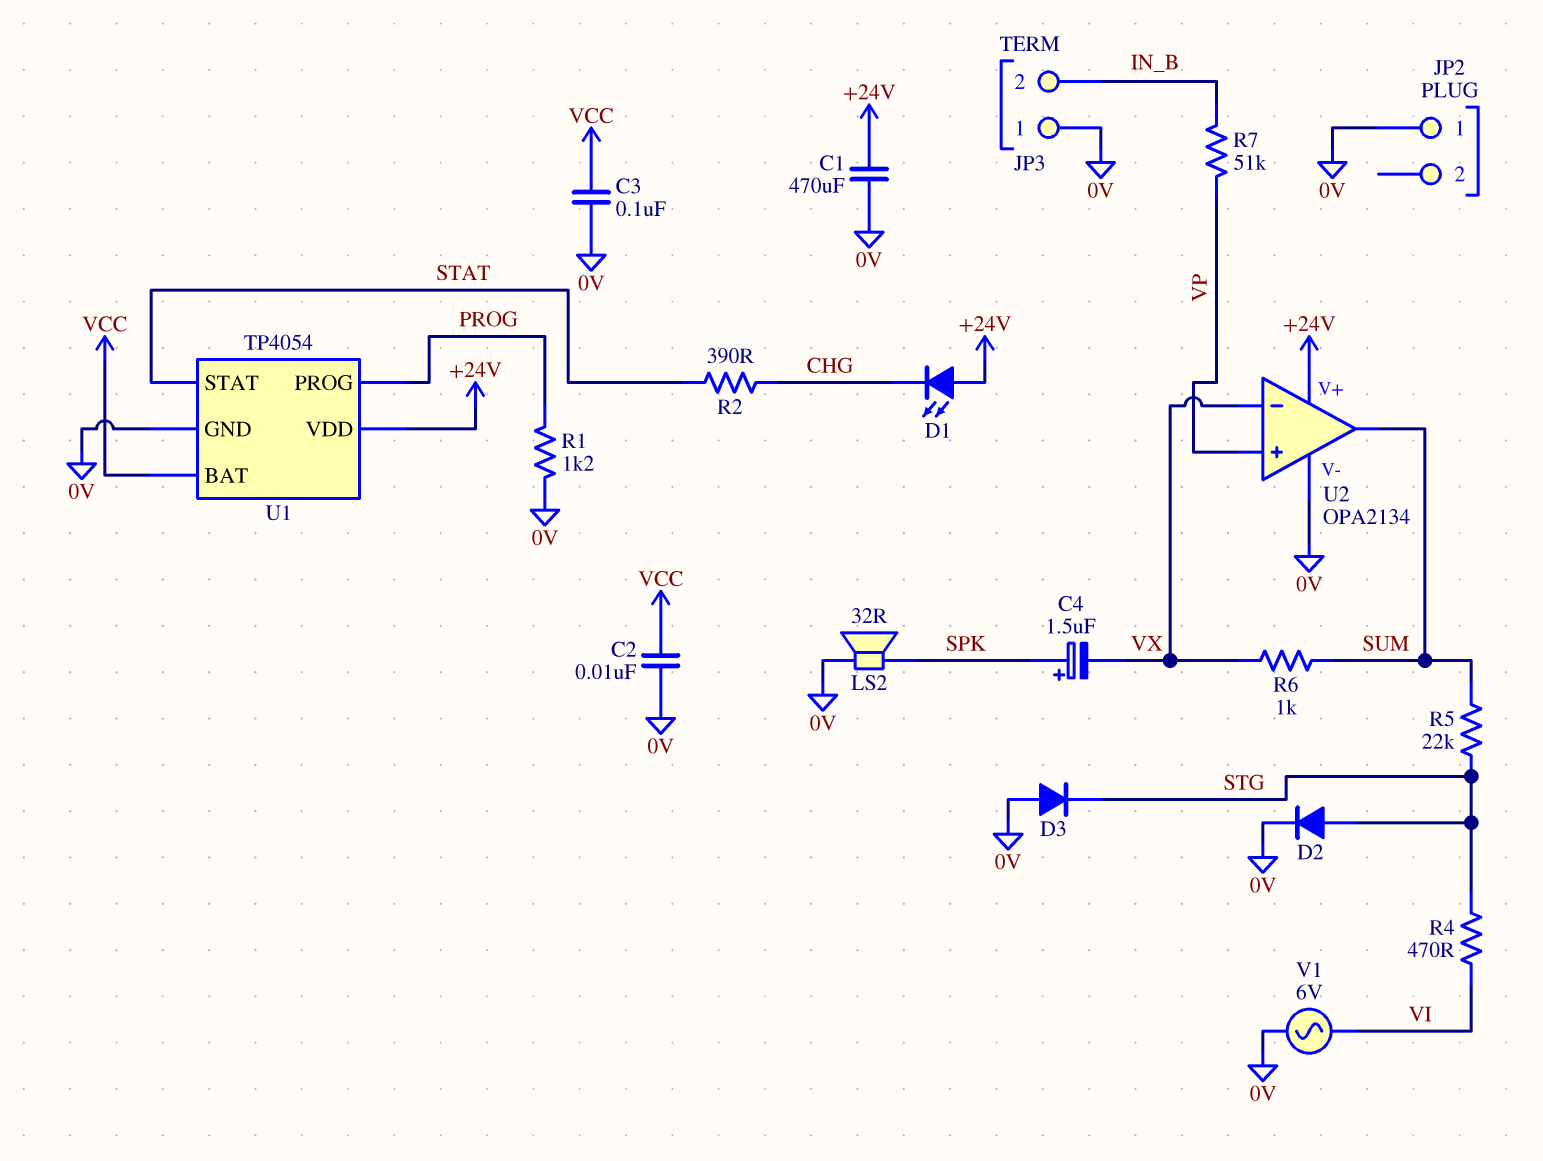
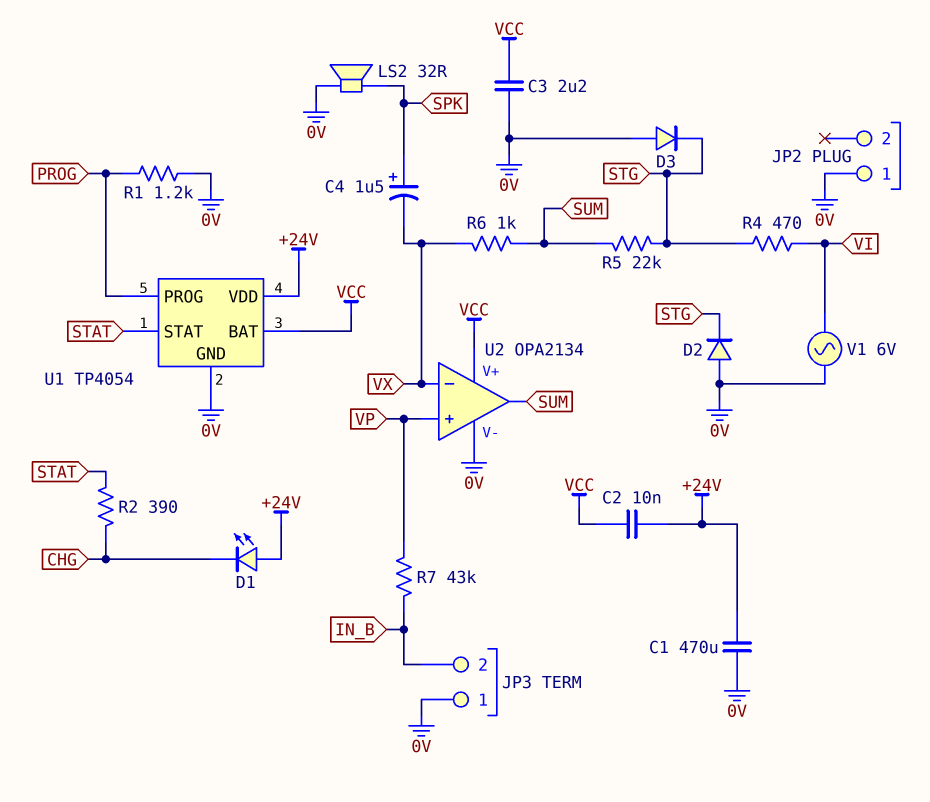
C2: 10nF (0V, VCC) -> 10nF (+24V, VCC)
C3: 100nF (0V, VCC) -> 2.2uF (0V, VCC)
D2: diode (A STG, K 0V) -> diode (A 0V, K STG)
R7: 51k (IN_B, VP) -> 43k (IN_B, VP)
U2 pin V+: +24V -> VCC

